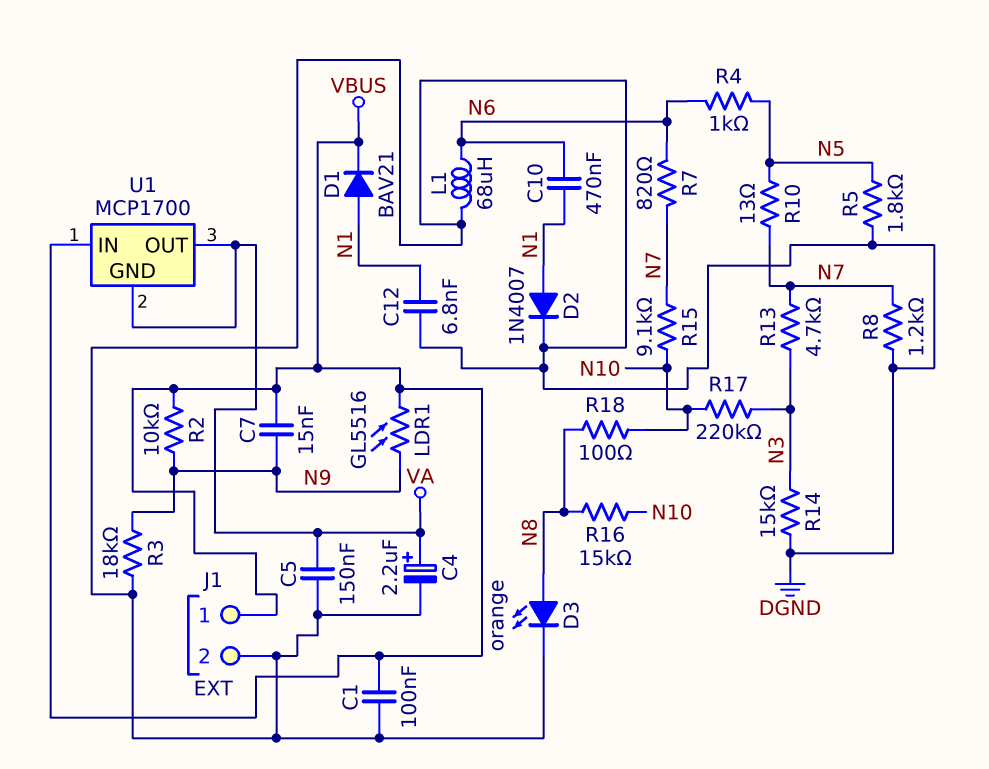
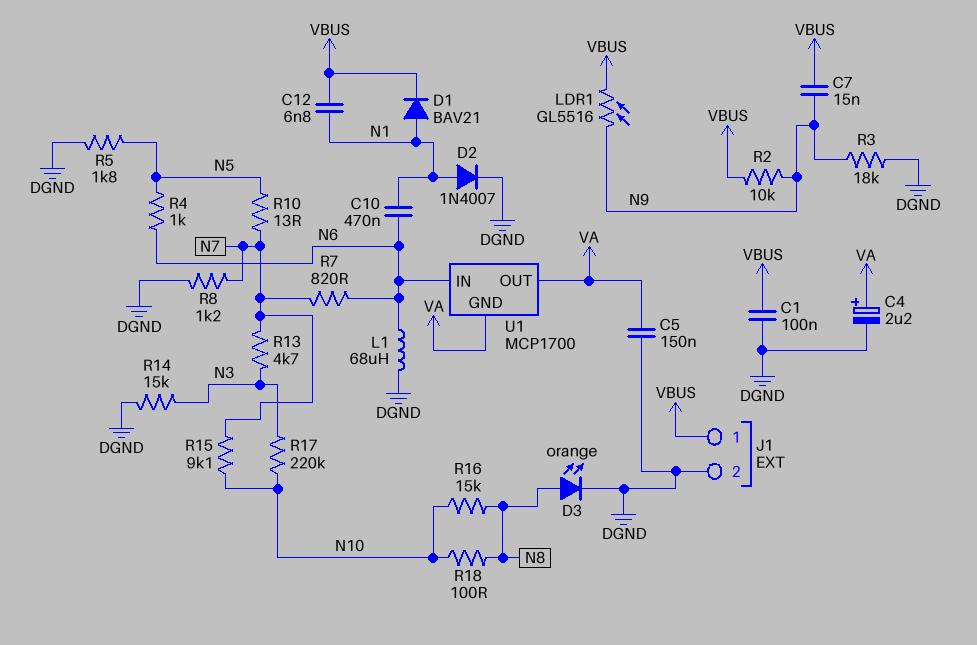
C12: 6.8nF (DGND, N1) -> 6.8nF (N1, VBUS)
U1 pin IN: VBUS -> N6

